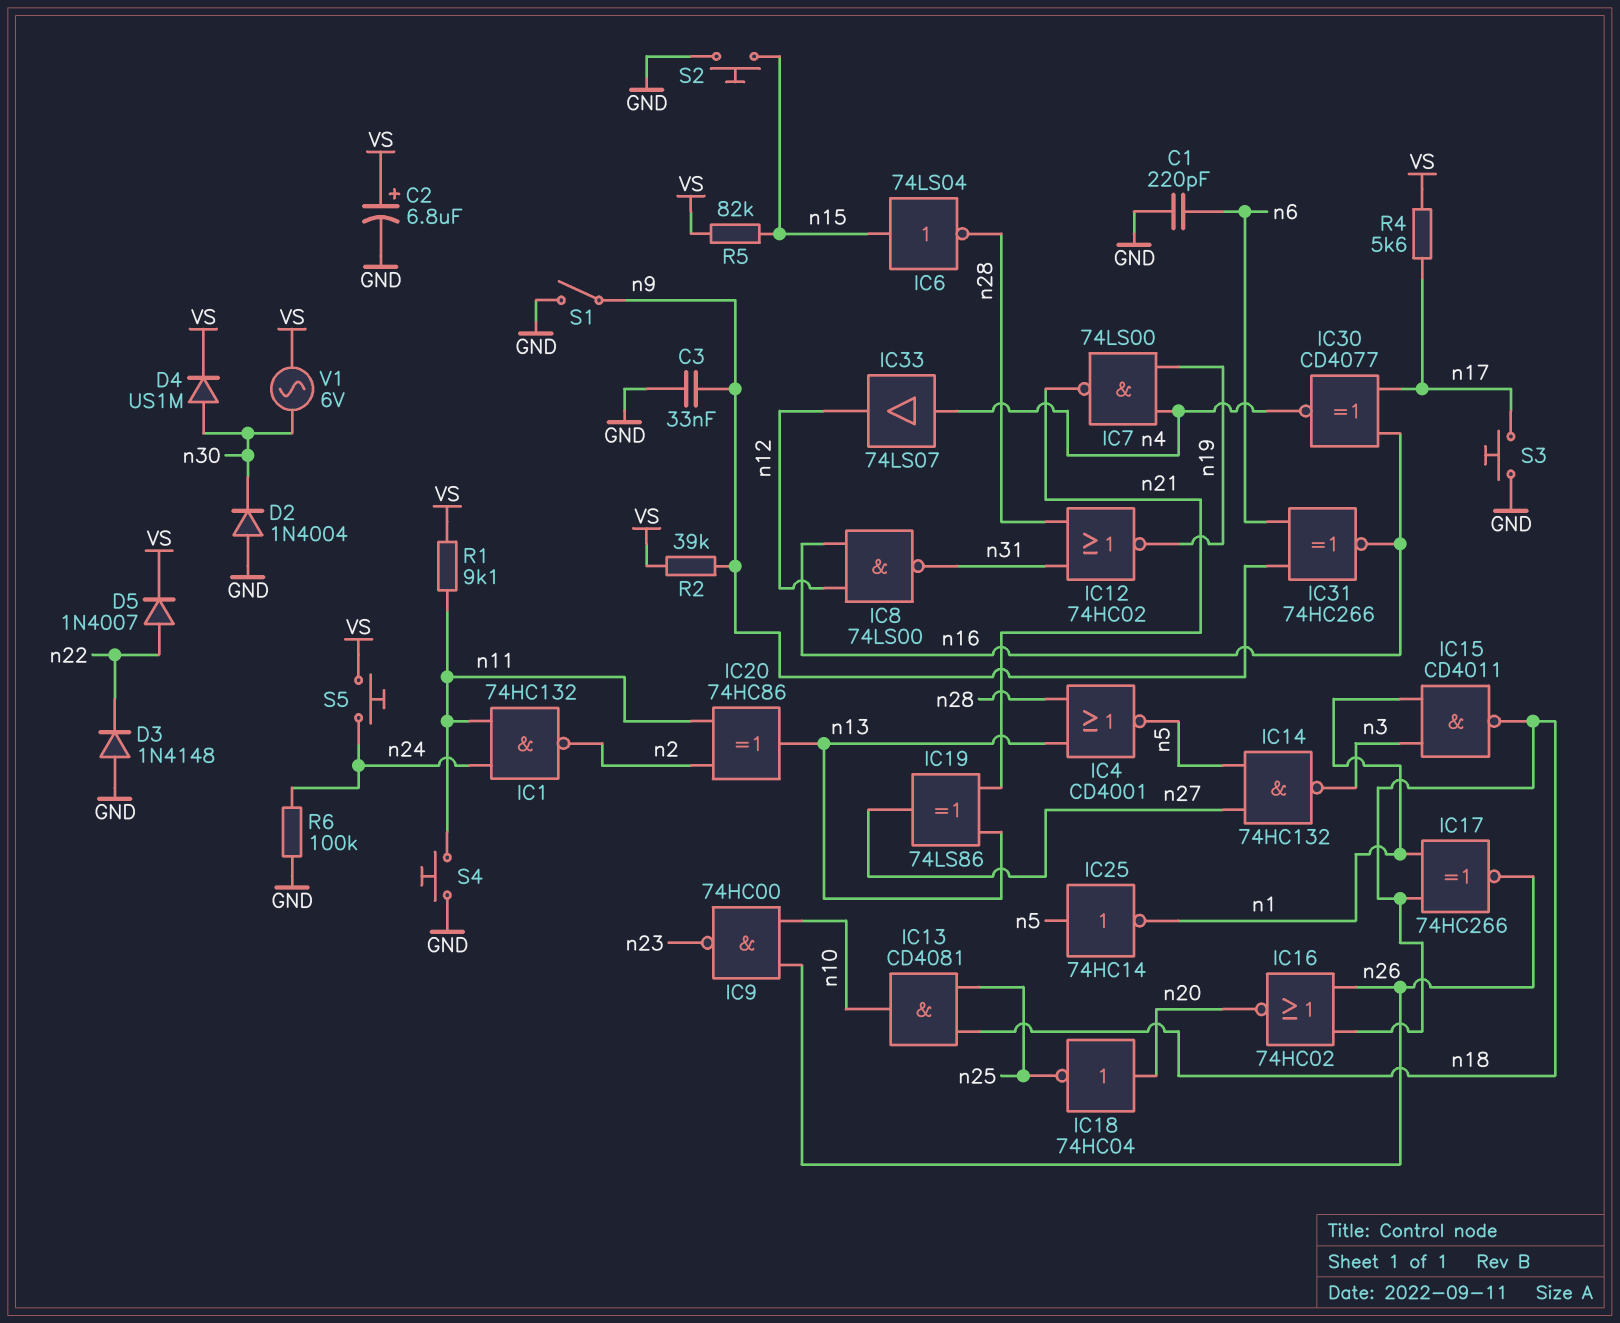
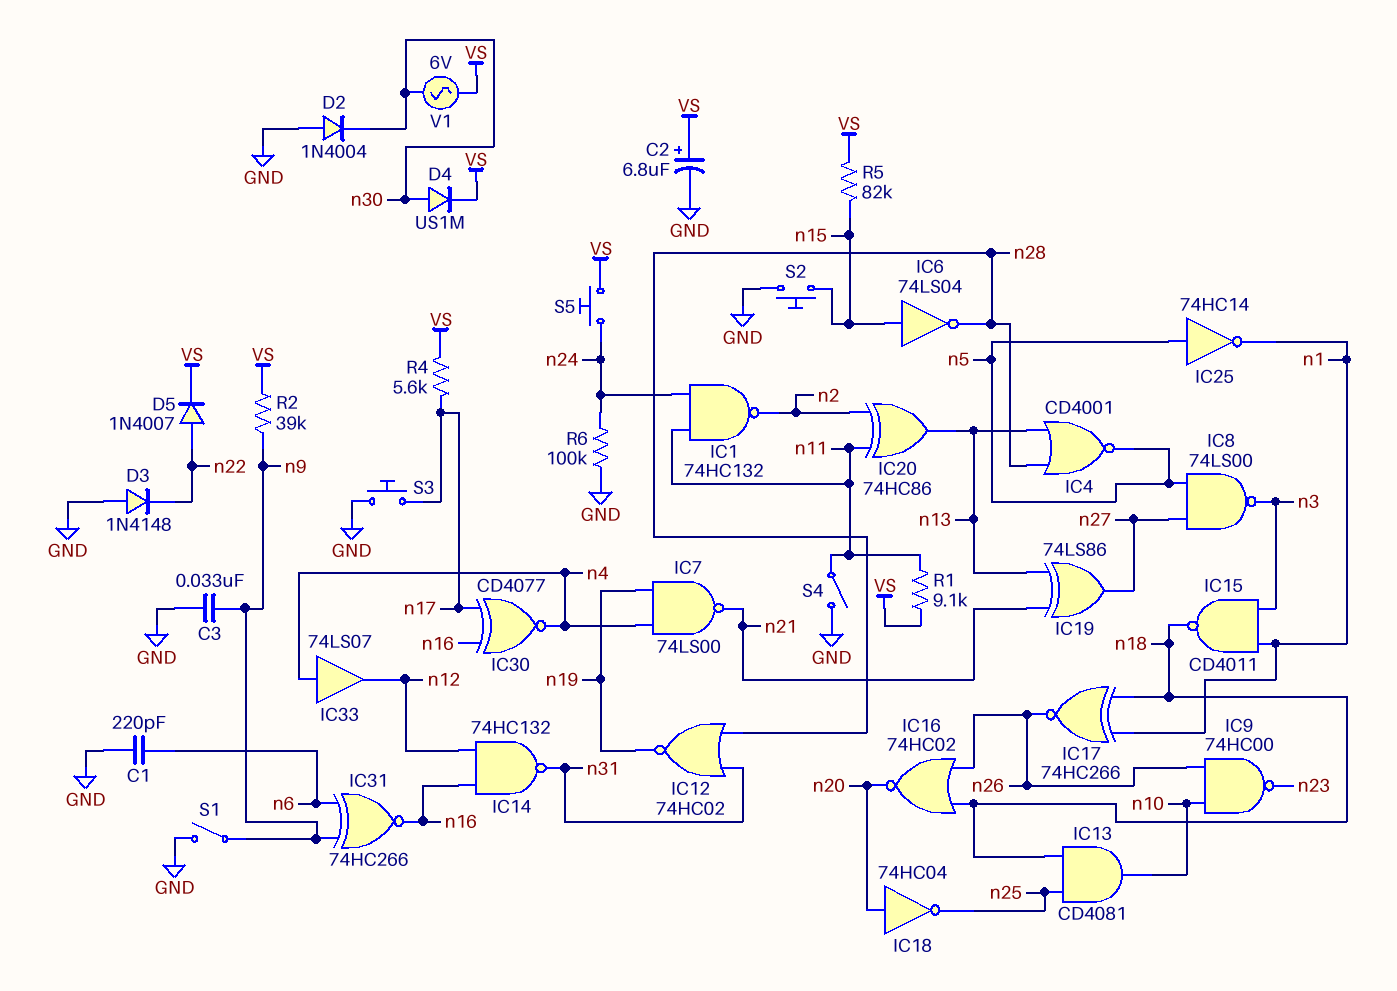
IC8: NAND 74LS00 (in n12, in n16, out n31) -> NAND 74LS00 (in n5, in n27, out n3)
IC14: NAND 74HC132 (in n5, in n27, out n3) -> NAND 74HC132 (in n12, in n16, out n31)
S4: button (GND, n11) -> switch (GND, n11)

